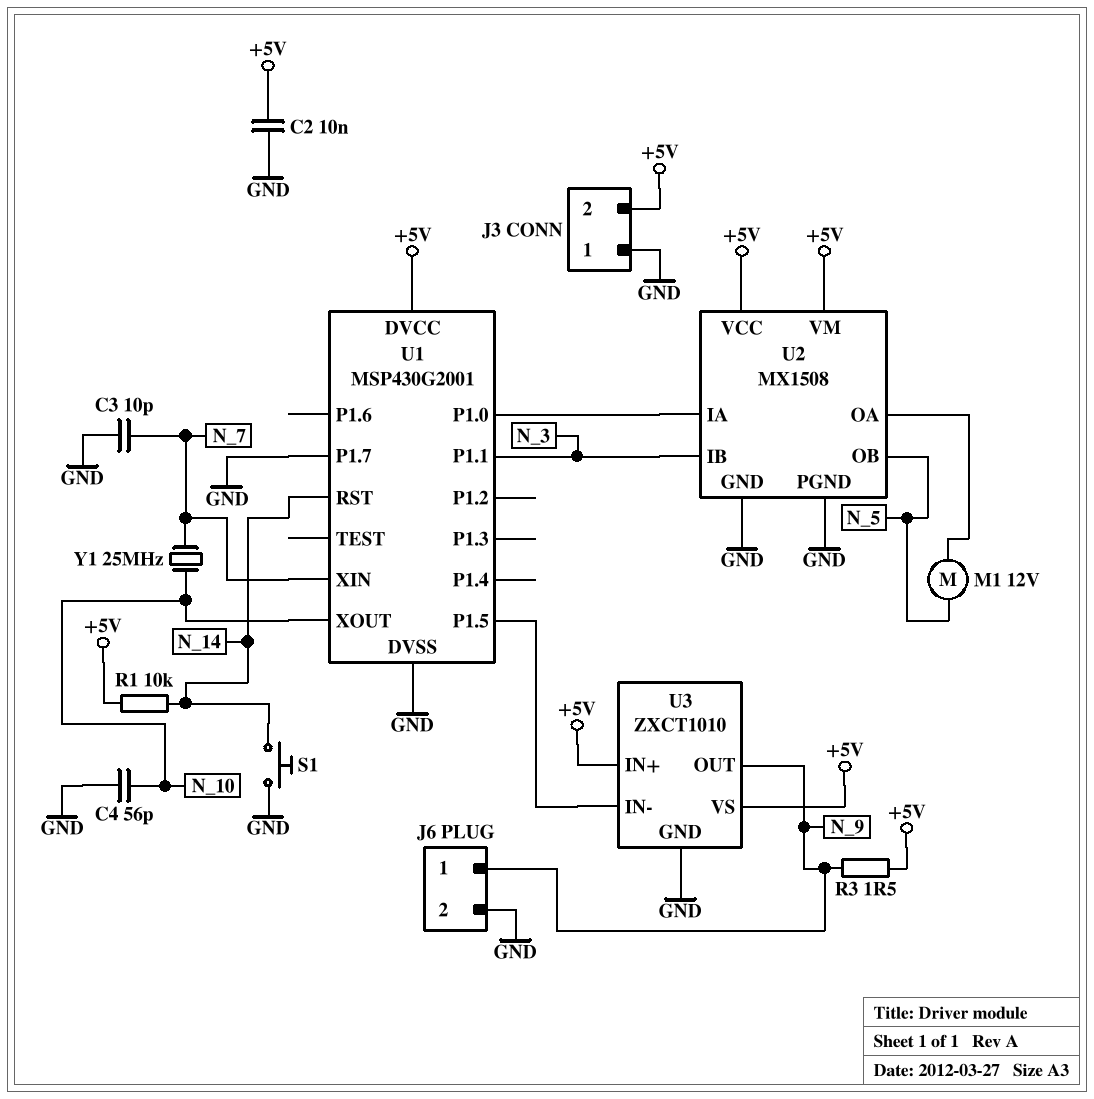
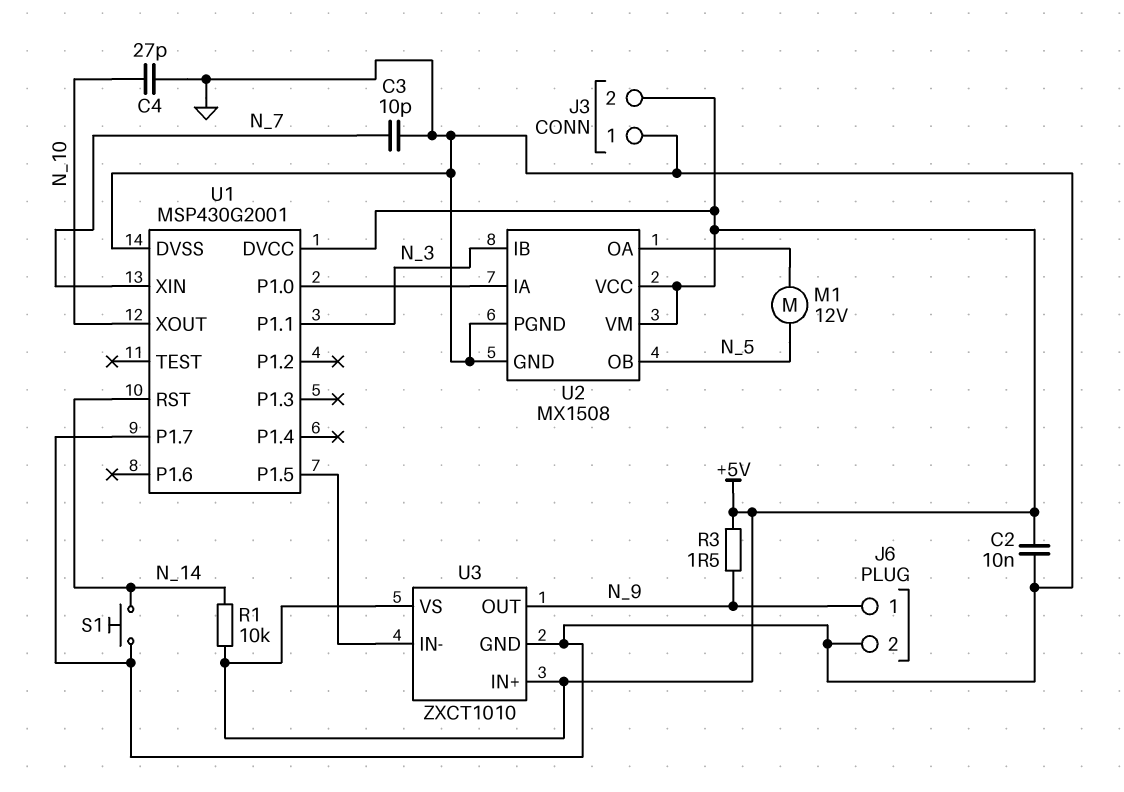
C4: 56pF (GND, N_10) -> 27pF (GND, N_10)
Y1: 25MHz (N_7, N_10) -> none

